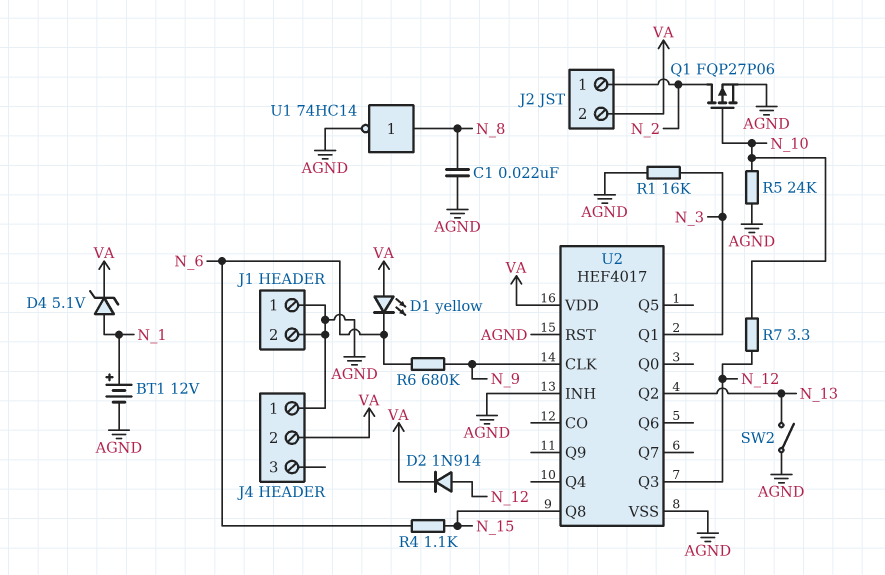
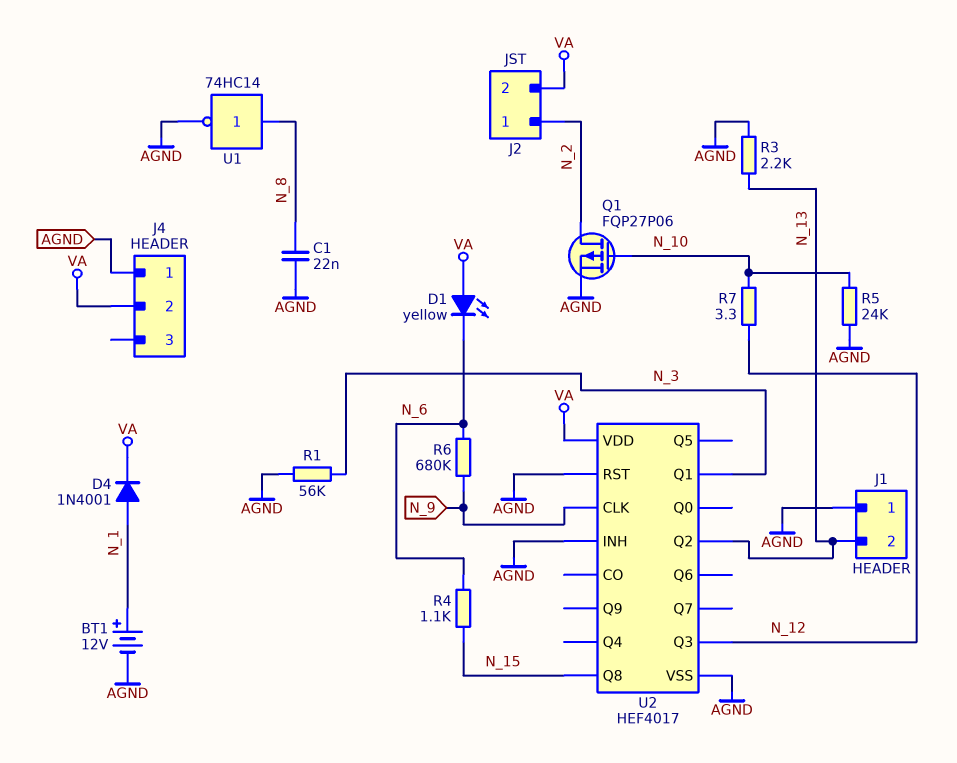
D2: diode 1N914 (A N_12, K VA) -> none
D4: zener 5.1V (A N_1, K VA) -> diode 1N4001 (A N_1, K VA)
J1 pin 2: AGND -> N_13
R1: 16k (AGND, N_3) -> 56k (AGND, N_3)
R3: none -> 2.2k (AGND, N_13)
SW2: switch (AGND, N_13) -> none

